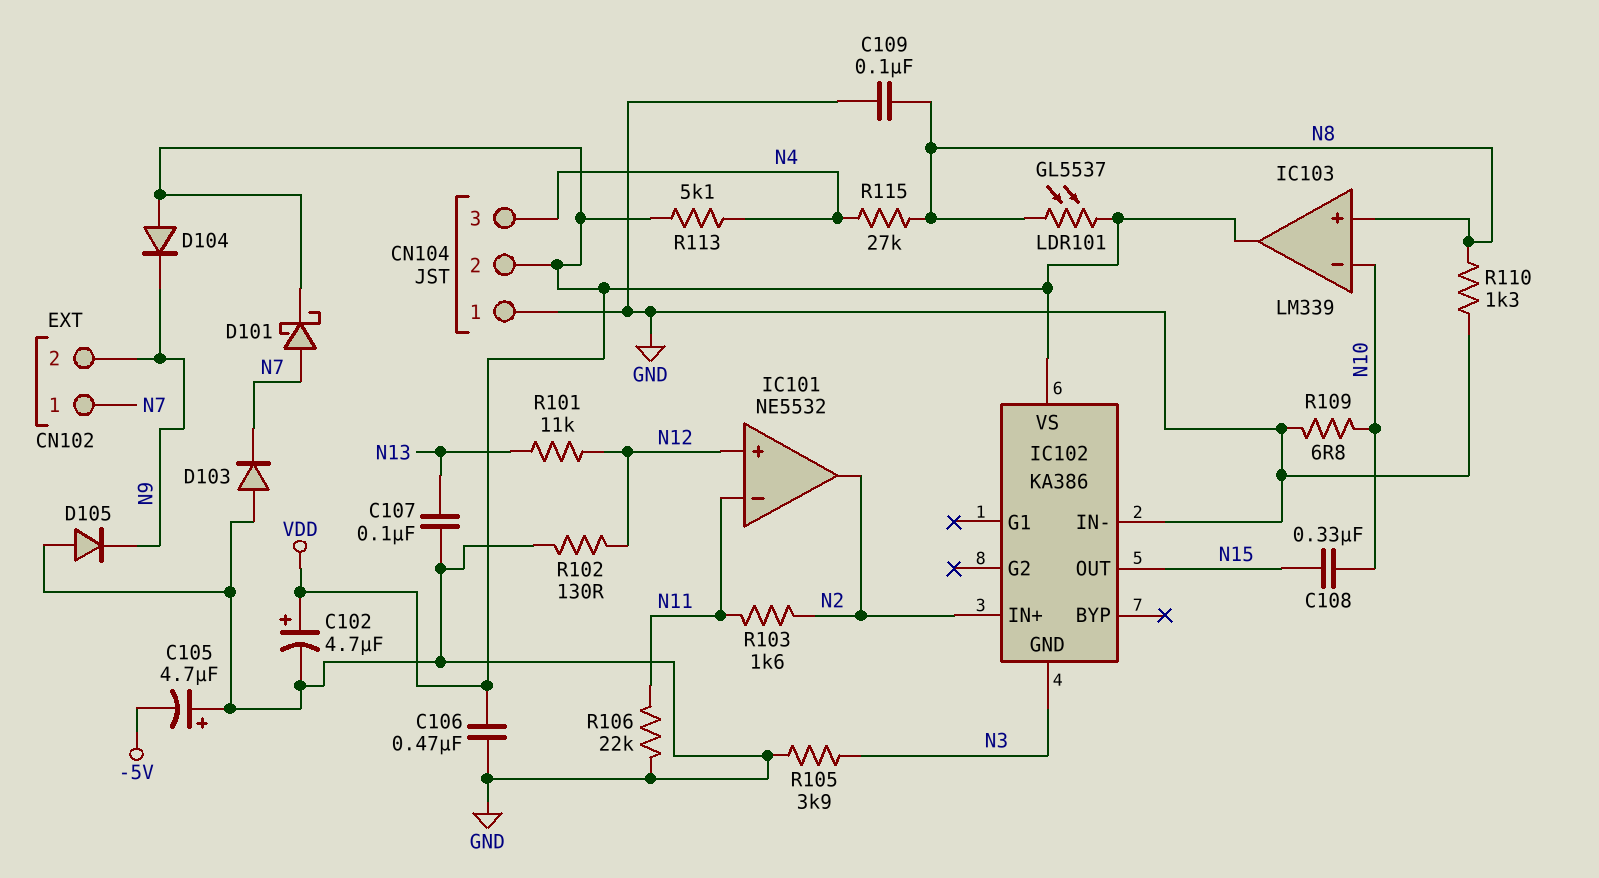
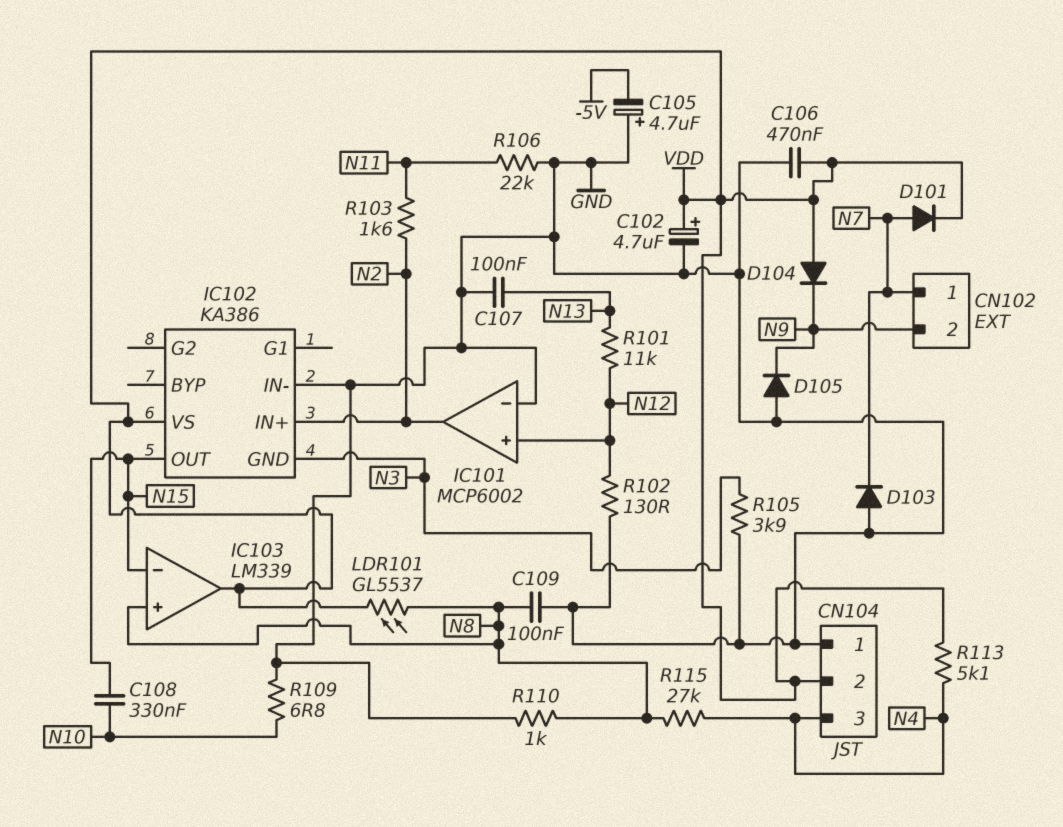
D101: schottky (A N7, K VDD) -> diode (A N7, K VDD)
IC101: NE5532 -> MCP6002
IC101 pin in-: N11 -> GND
IC103 pin in-: N10 -> N15
R110: 1.3k (GND, N8) -> 1k (GND, N8)

